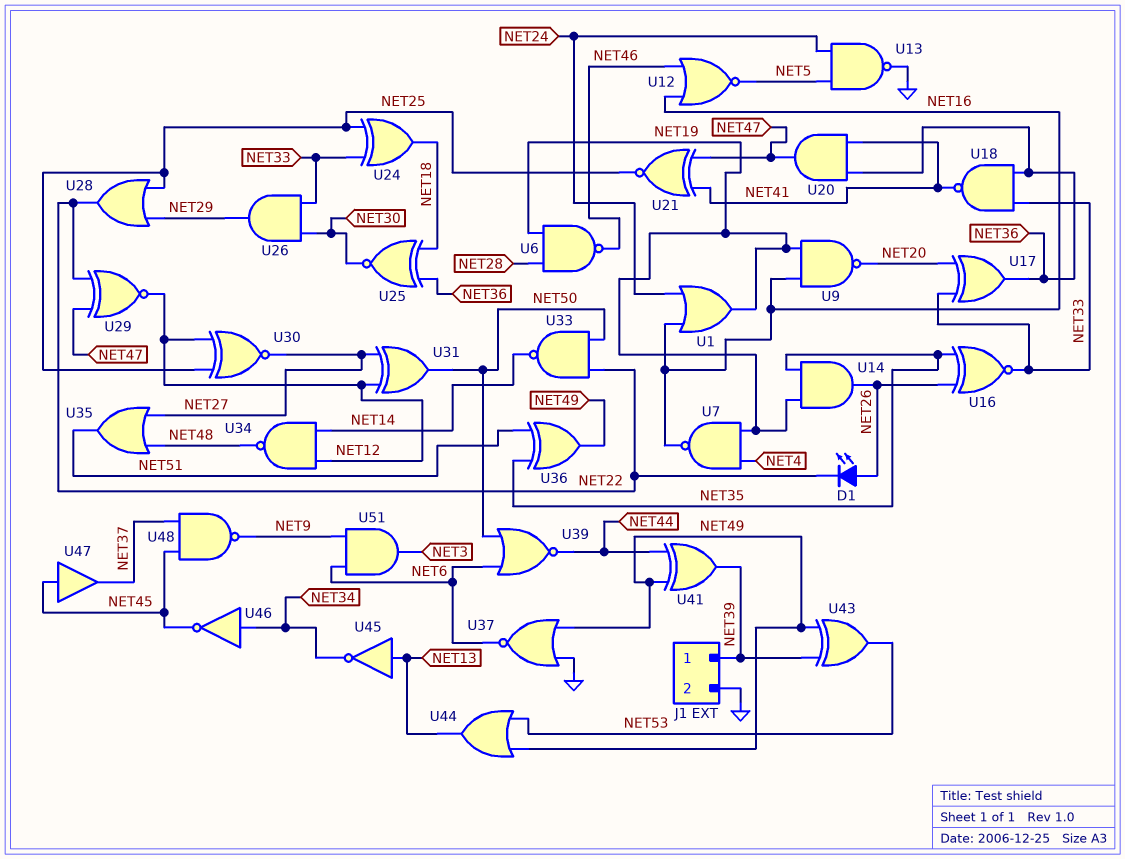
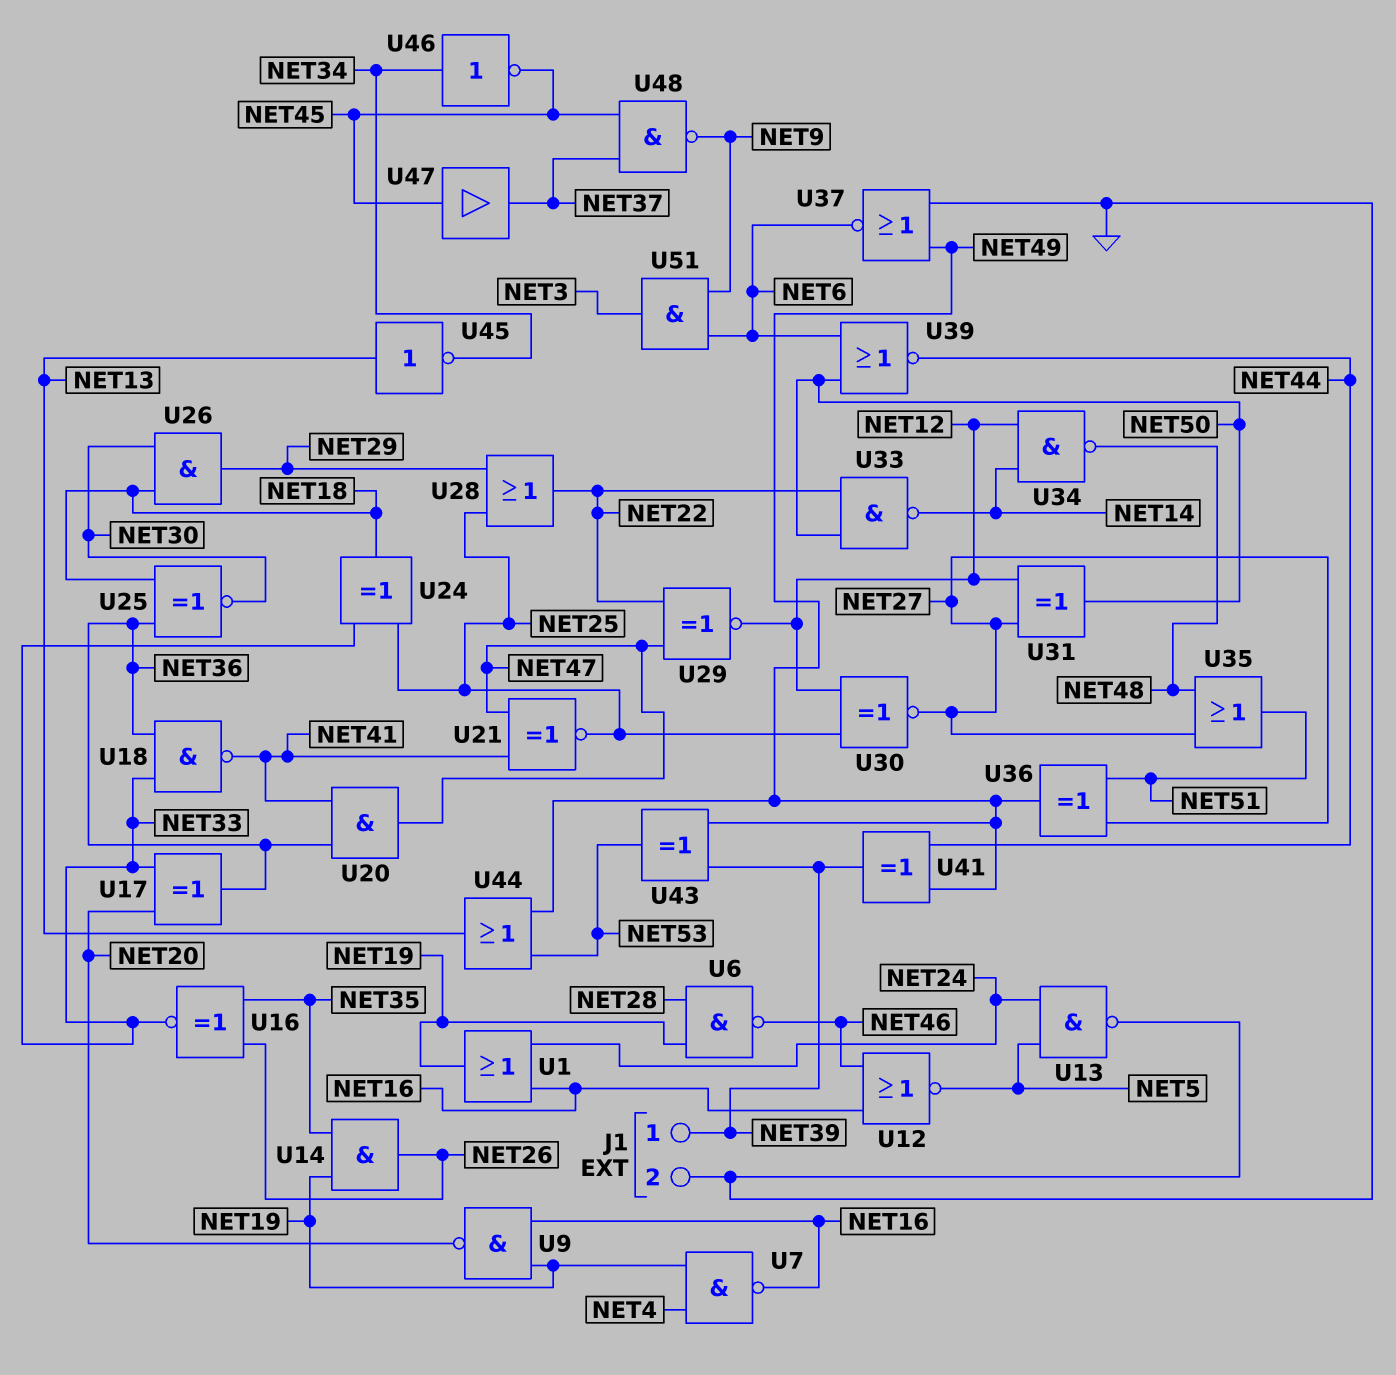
D1: LED (A NET26, K NET22) -> none
U26: AND (in NET30, in NET33, out NET29) -> AND (in NET18, in NET30, out NET29)
U36: XOR (in NET35, in NET51, out NET49) -> XOR (in NET27, in NET51, out NET49)

